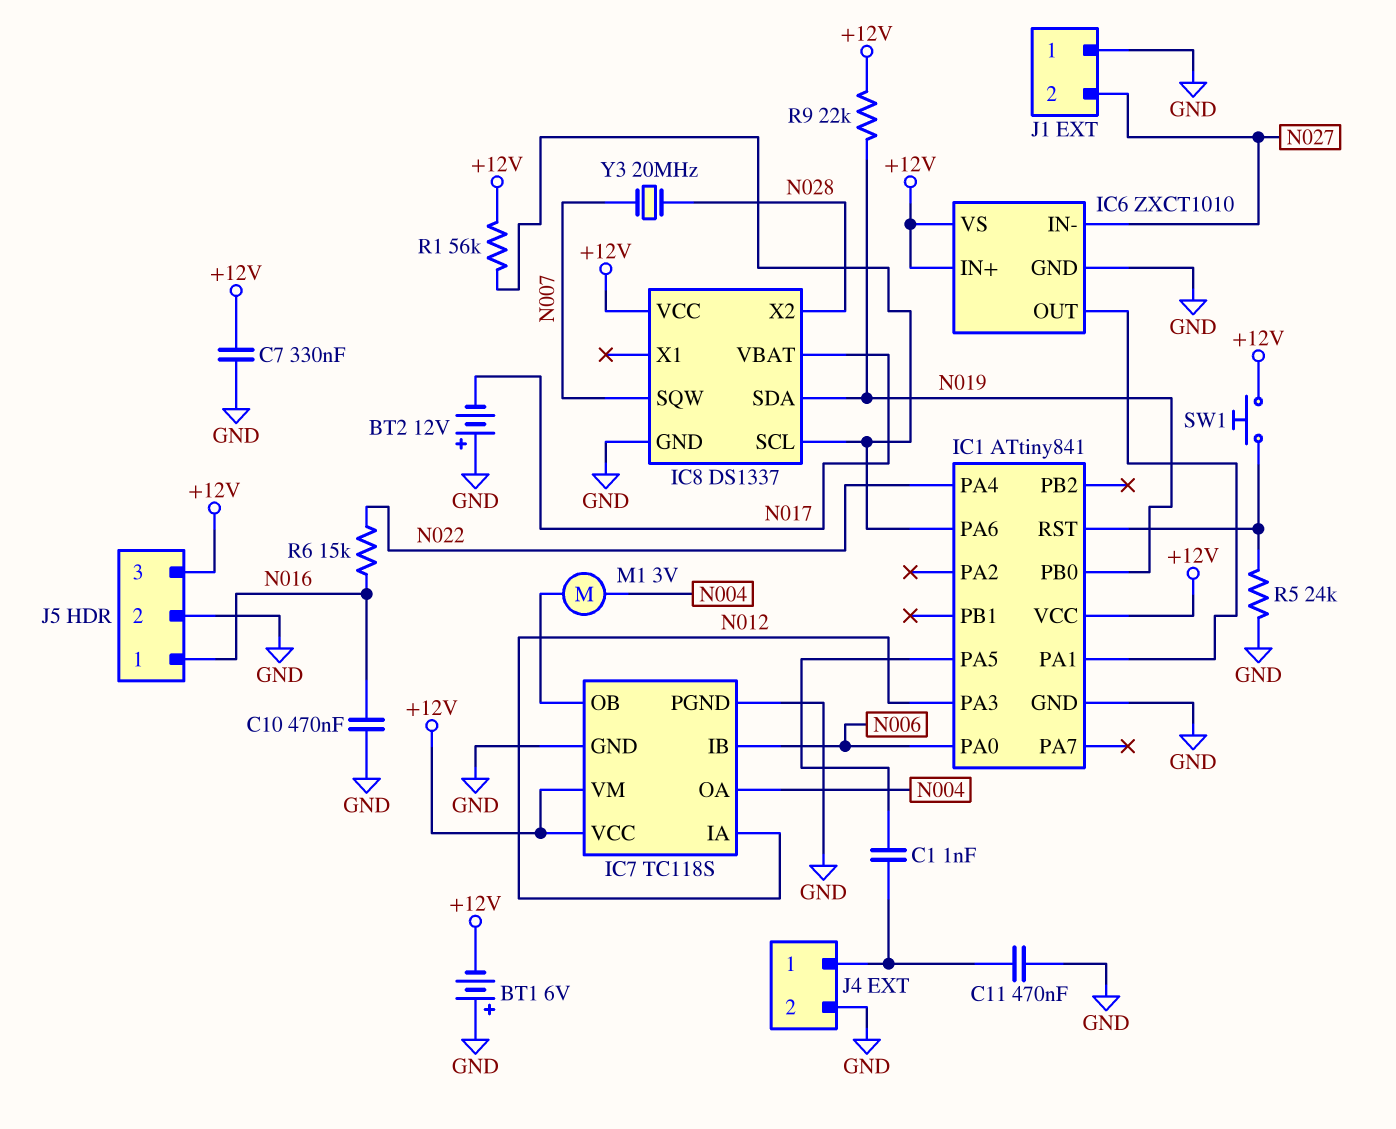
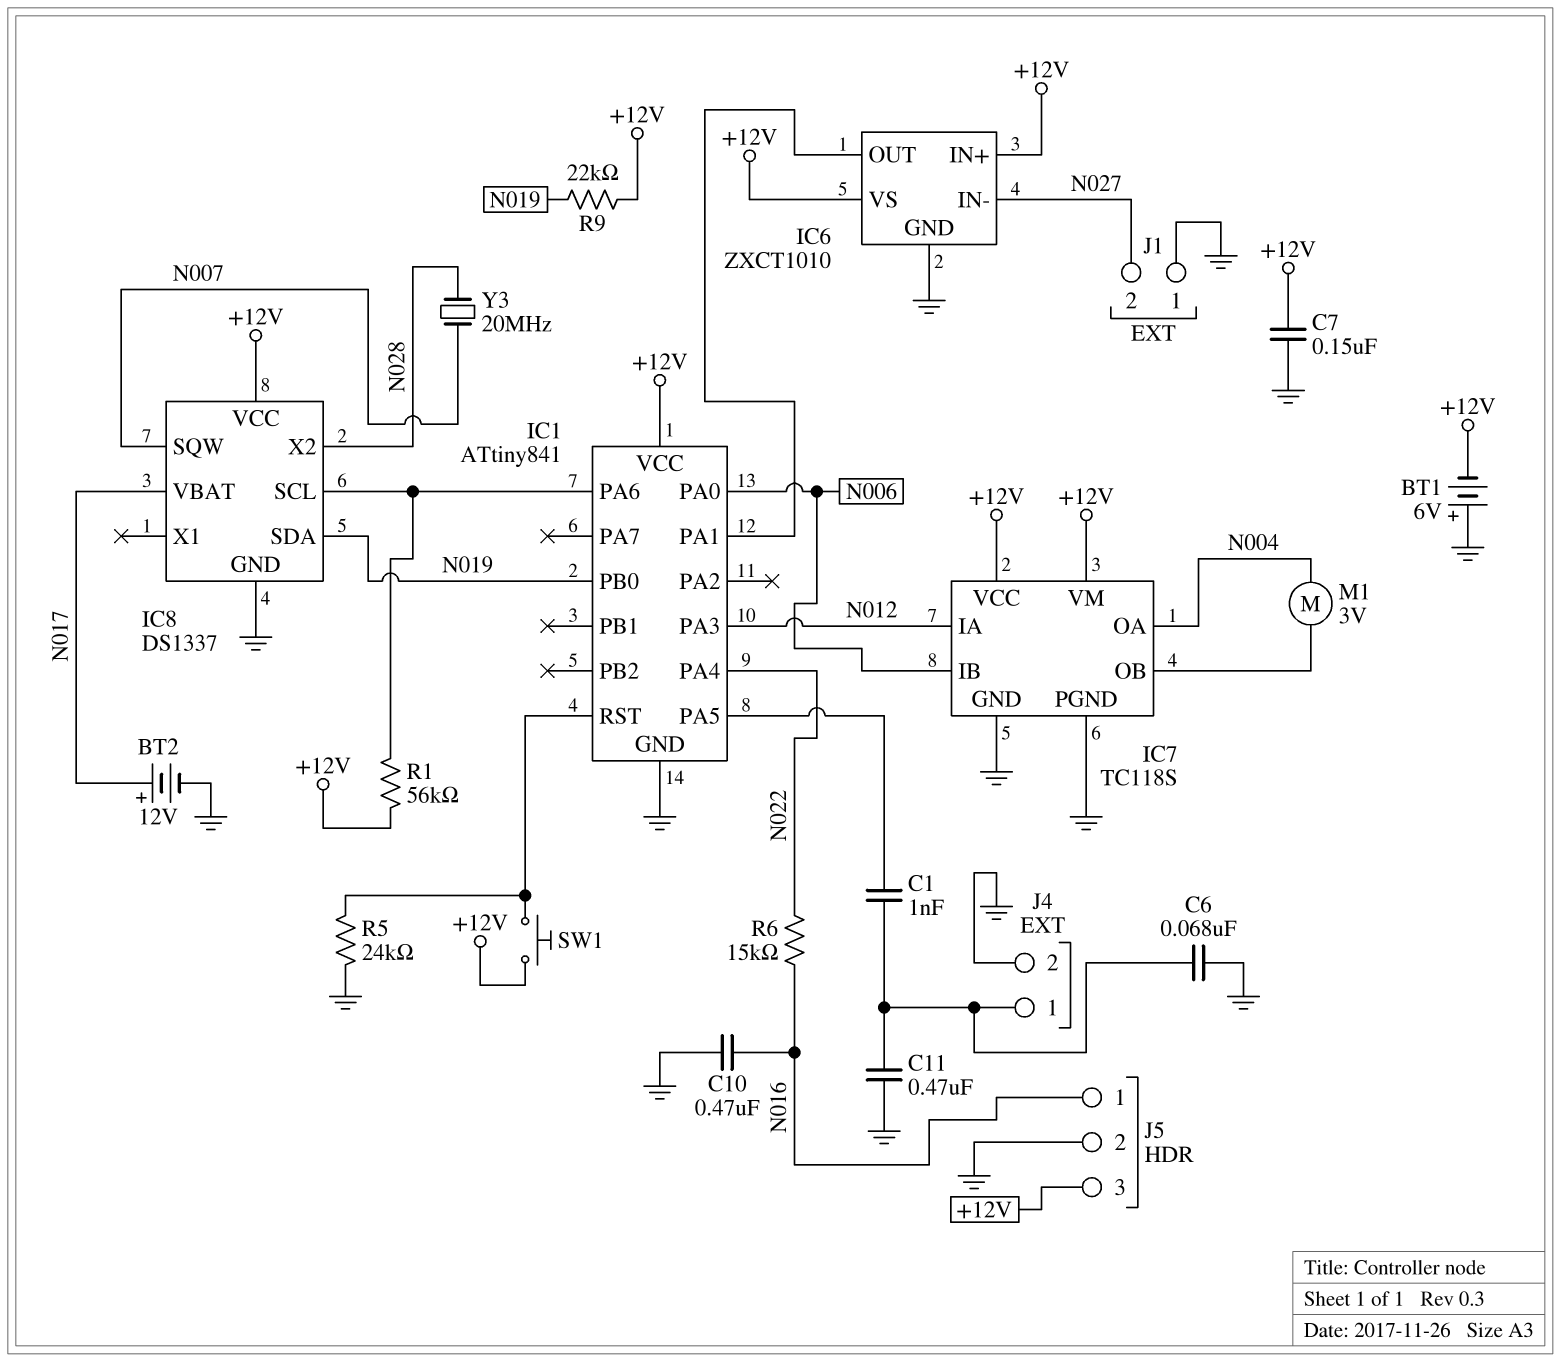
BT2: 12V (plus GND, minus N017) -> 12V (plus N017, minus GND)
C6: none -> 68nF (GND, J4/1)
C7: 330nF (+12V, GND) -> 150nF (+12V, GND)

